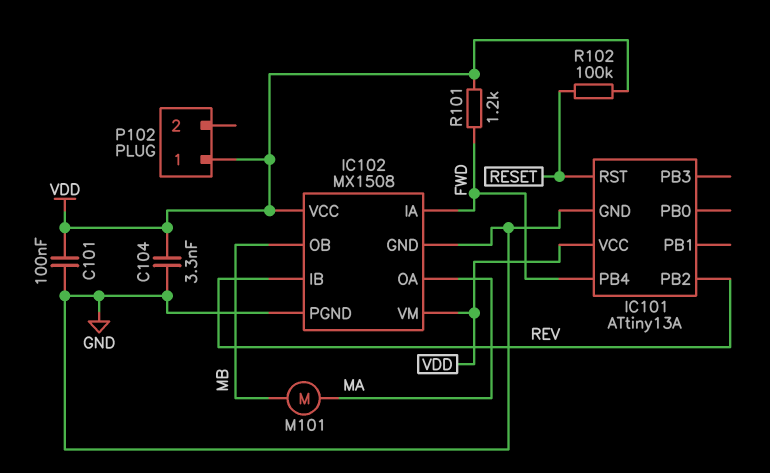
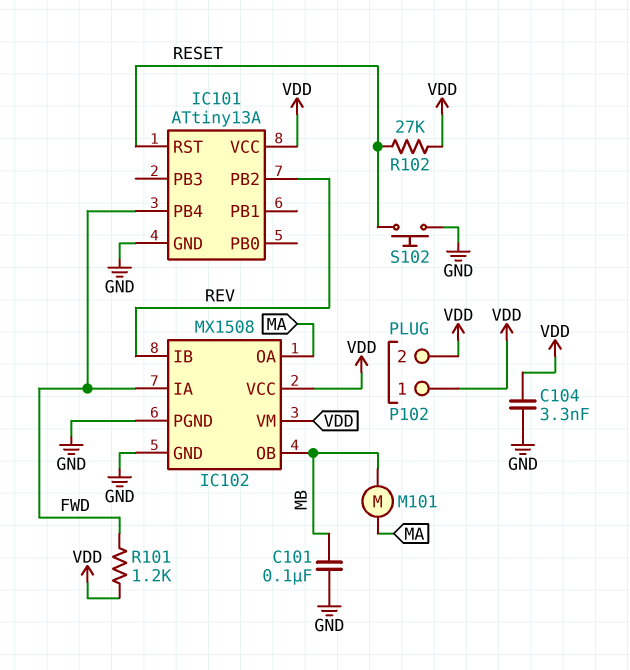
C101: 100nF (GND, VDD) -> 100nF (GND, MB)
P102 pin 2: none -> VDD
R102: 100k (RESET, VDD) -> 27k (RESET, VDD)
S102: none -> button (GND, RESET)

